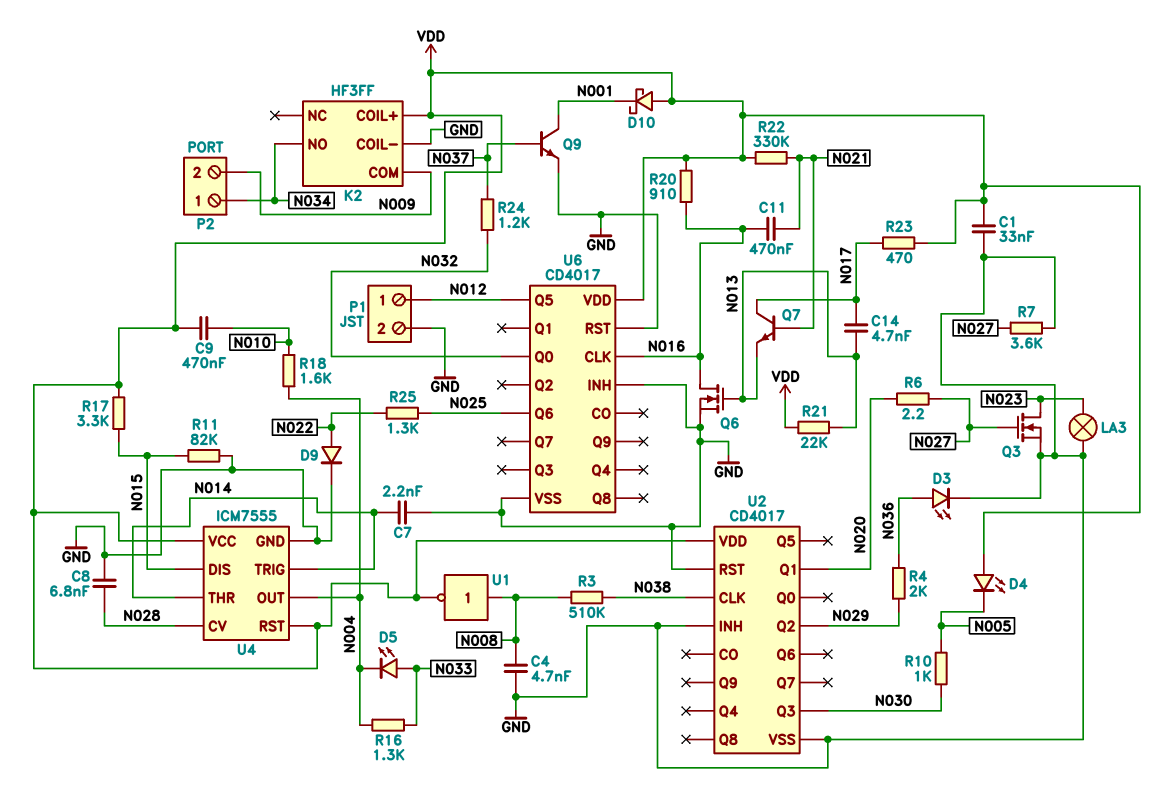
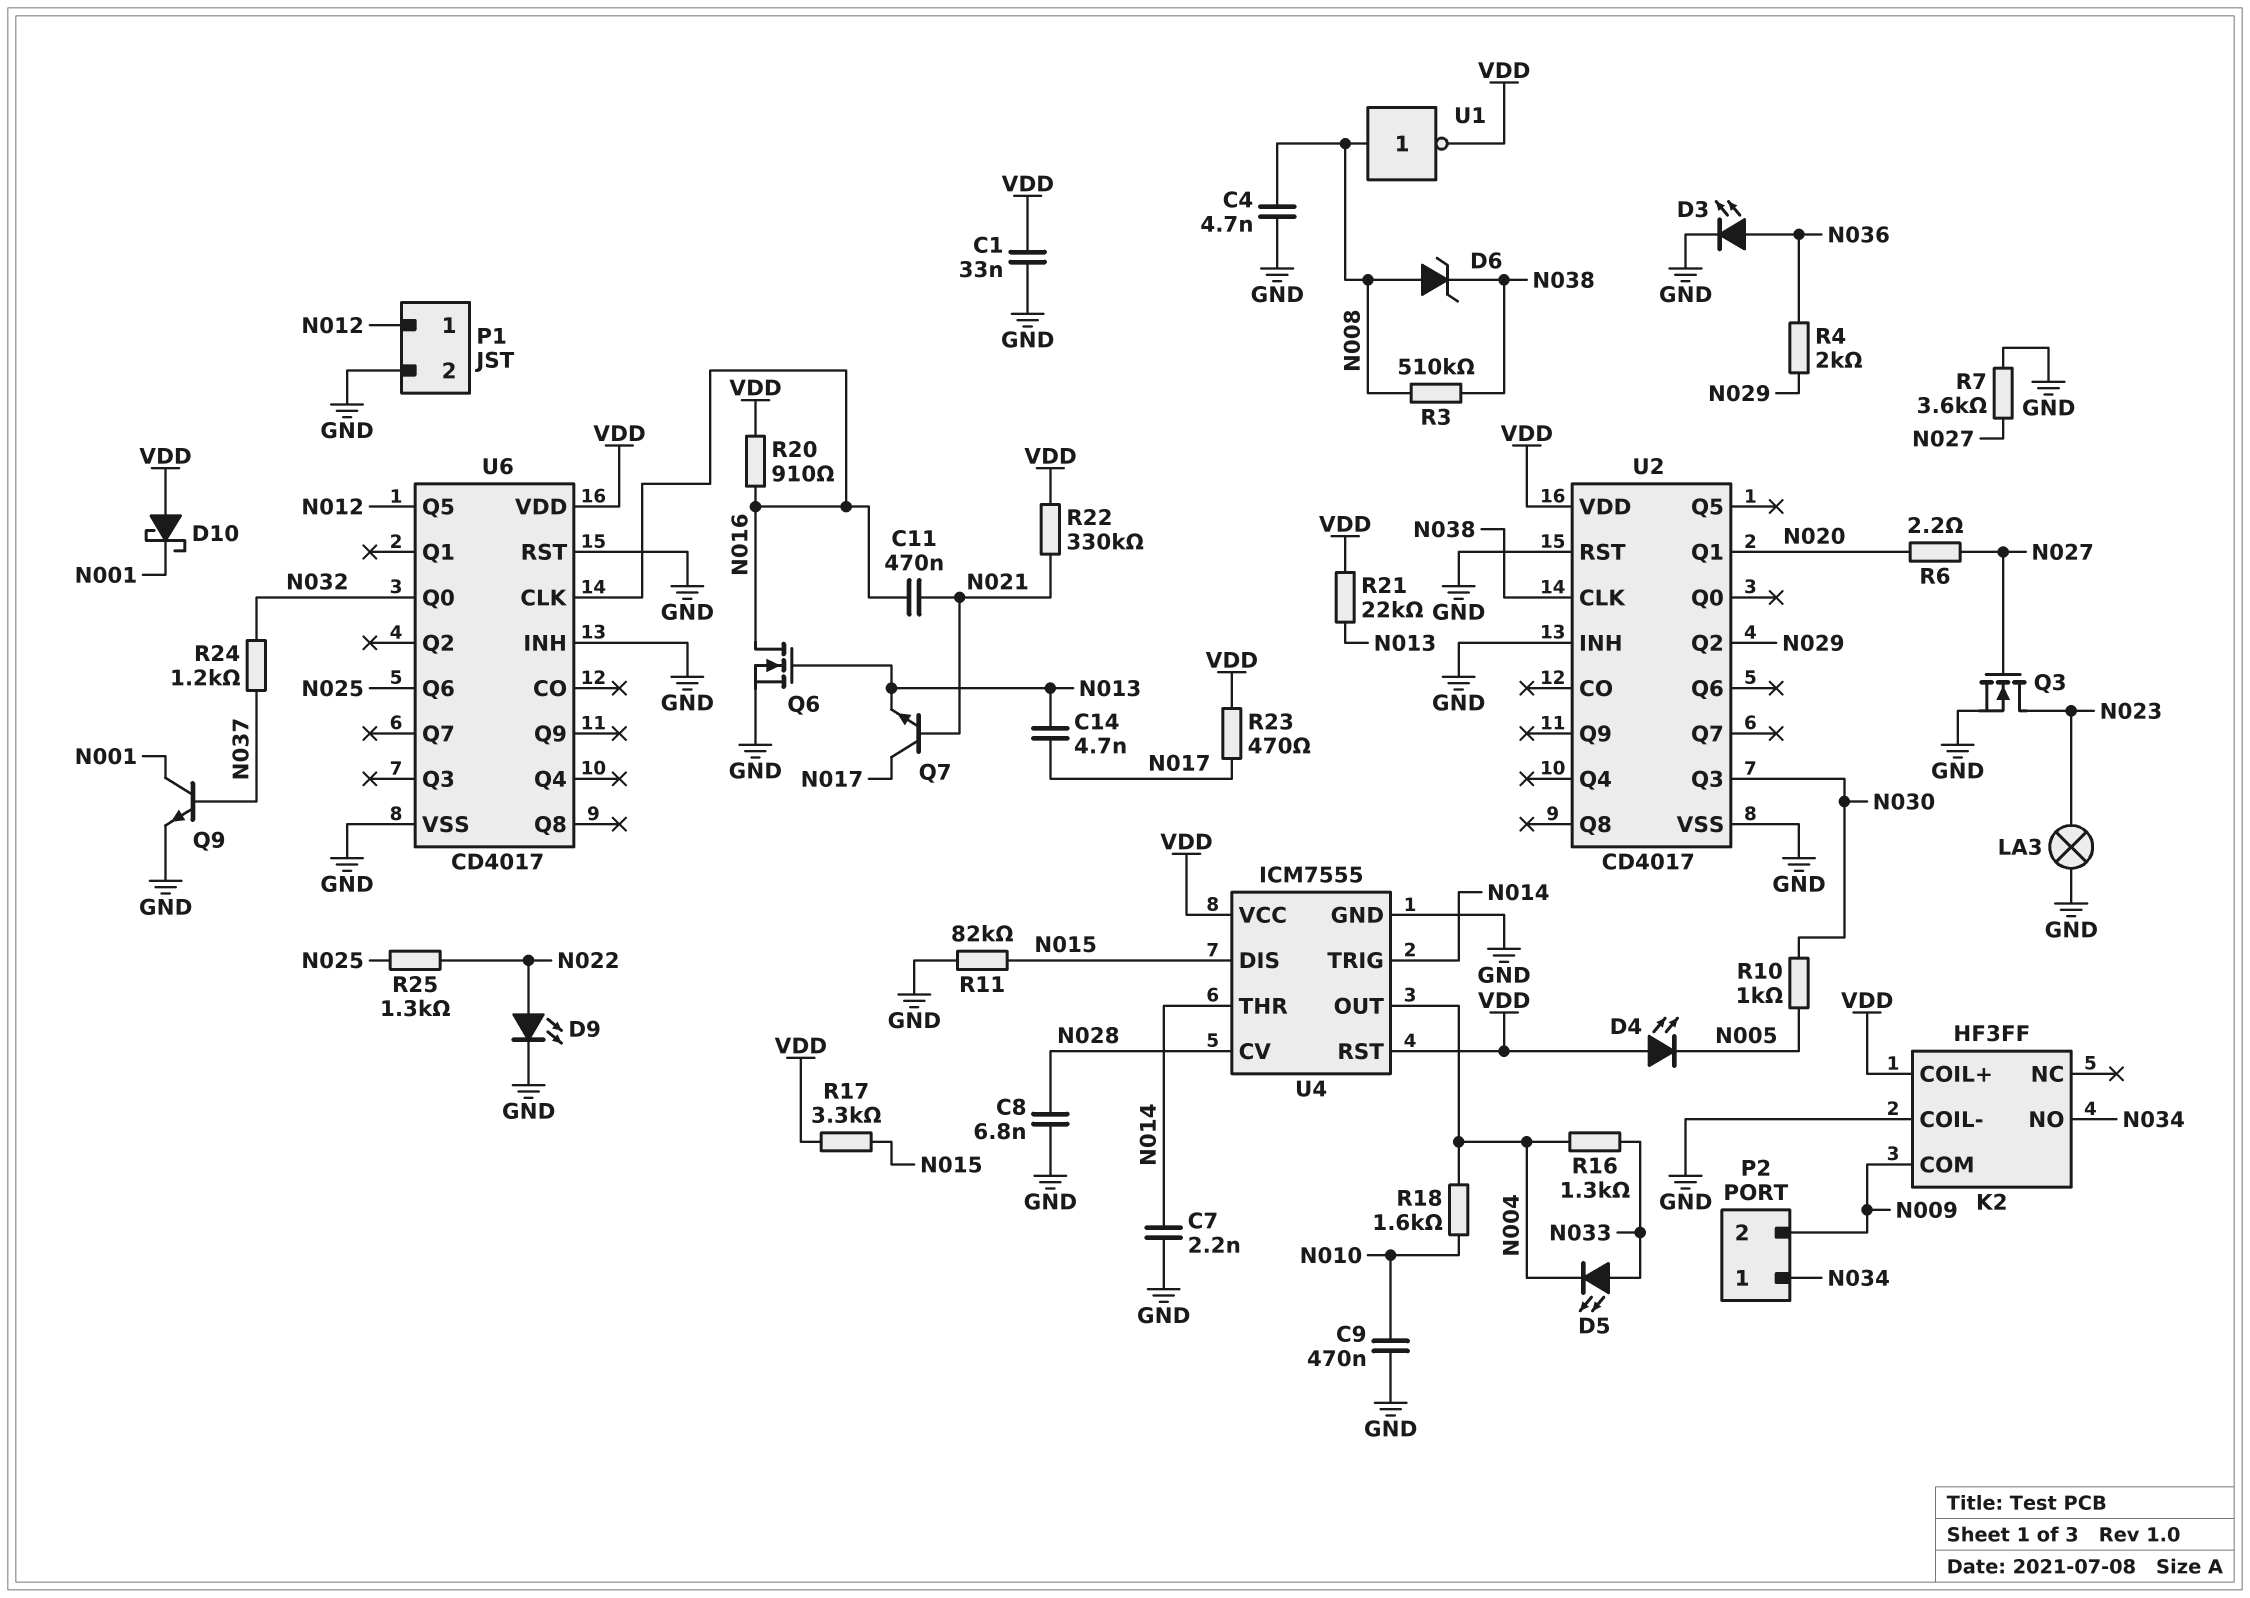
C9: 470nF (N010, VDD) -> 470nF (GND, N010)
D6: none -> zener (A N008, K N038)
D9: diode (A N022, K GND) -> LED (A N022, K GND)

